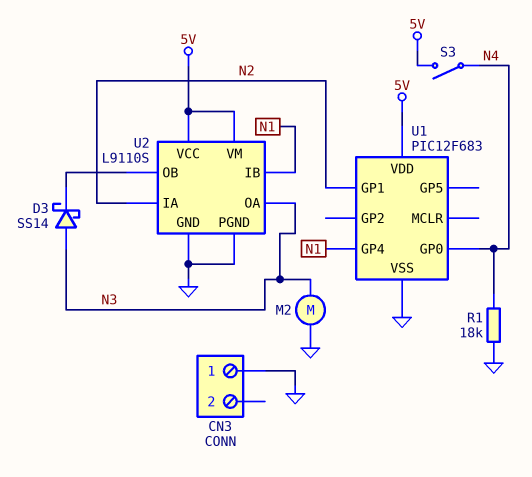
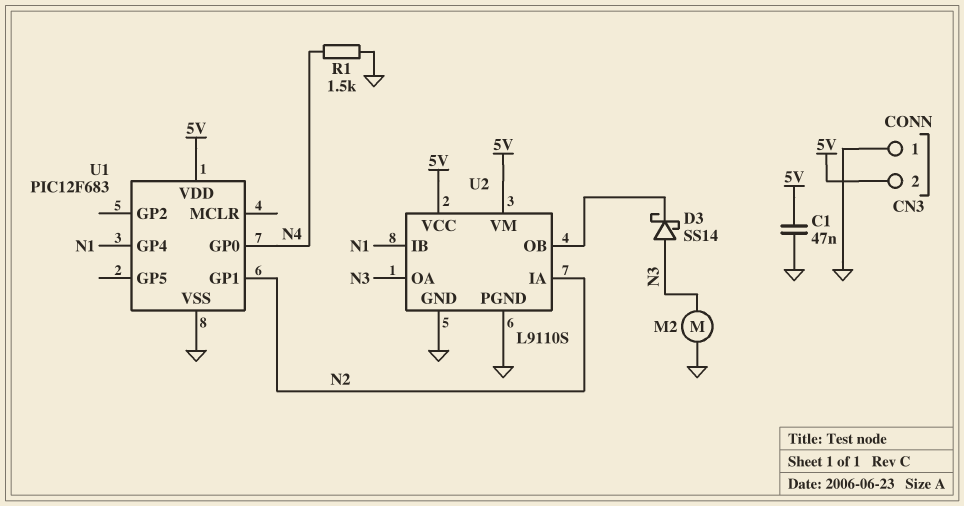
C1: none -> 47nF (5V, GND)
CN3 pin 2: none -> 5V
R1: 18k (GND, N4) -> 1.5k (GND, N4)
S3: switch (5V, N4) -> none

